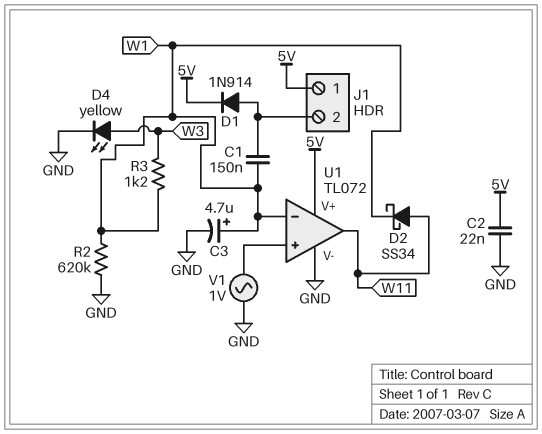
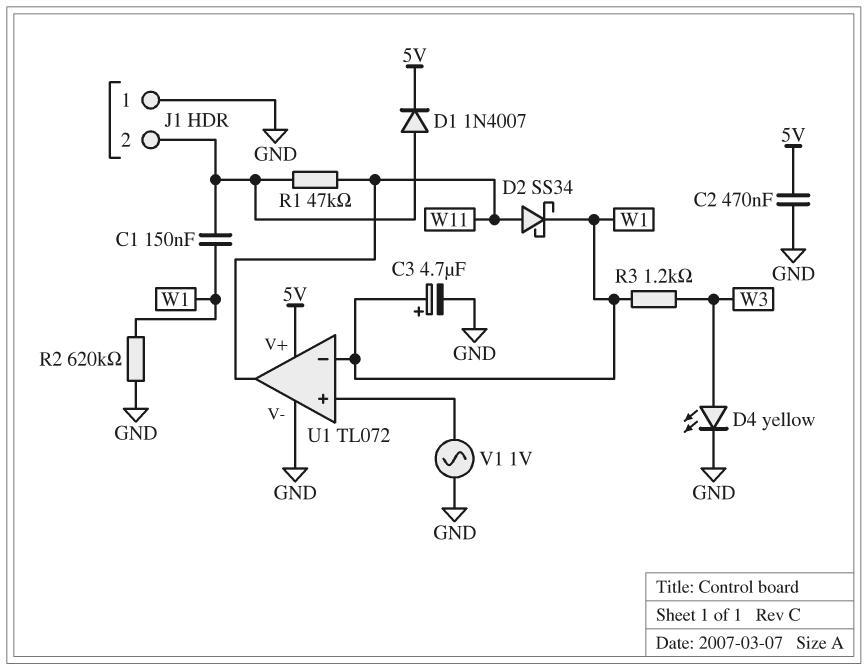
C2: 22nF (5V, GND) -> 470nF (5V, GND)
D1: diode 1N914 (A J1/2, K 5V) -> diode 1N4007 (A J1/2, K 5V)
J1 pin 1: 5V -> GND
R1: none -> 47k (J1/2, W11)

